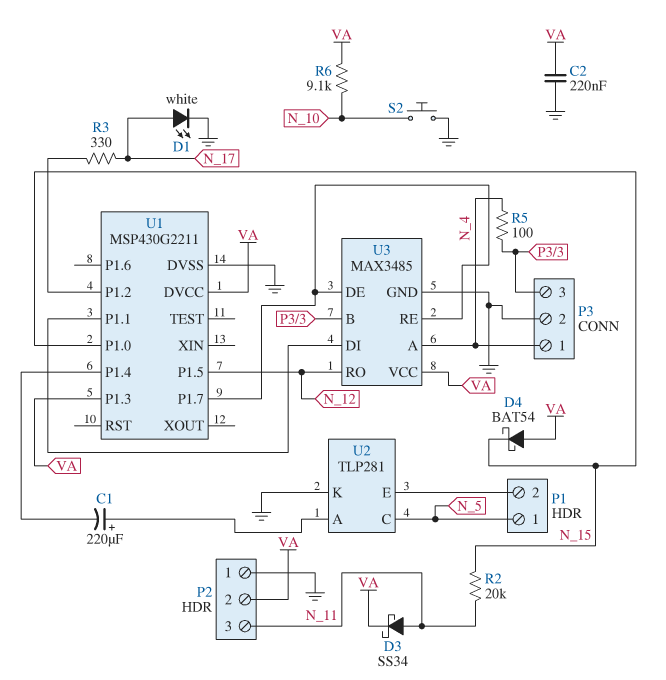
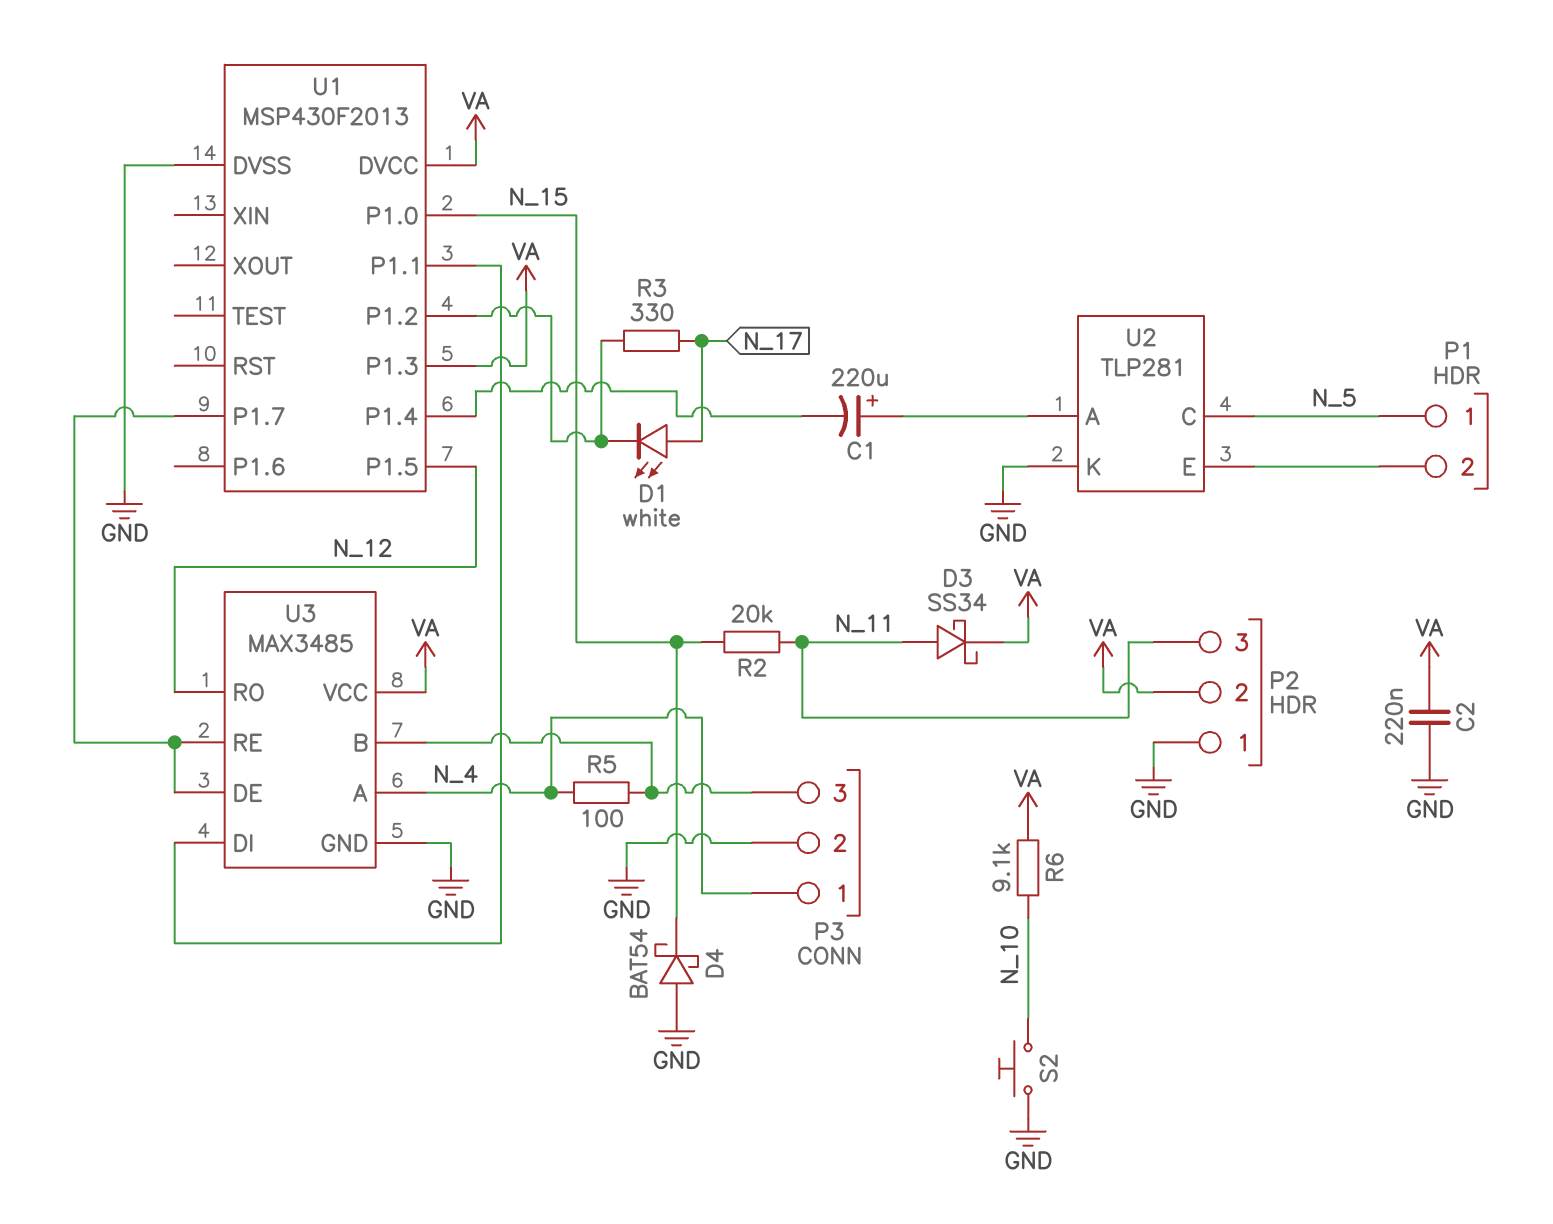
D1: LED white (A N_17, K GND) -> LED white (A N_17, K U1/P1.2)
D4: schottky BAT54 (A VA, K N_15) -> schottky BAT54 (A GND, K N_15)
U1: MSP430G2211 -> MSP430F2013

